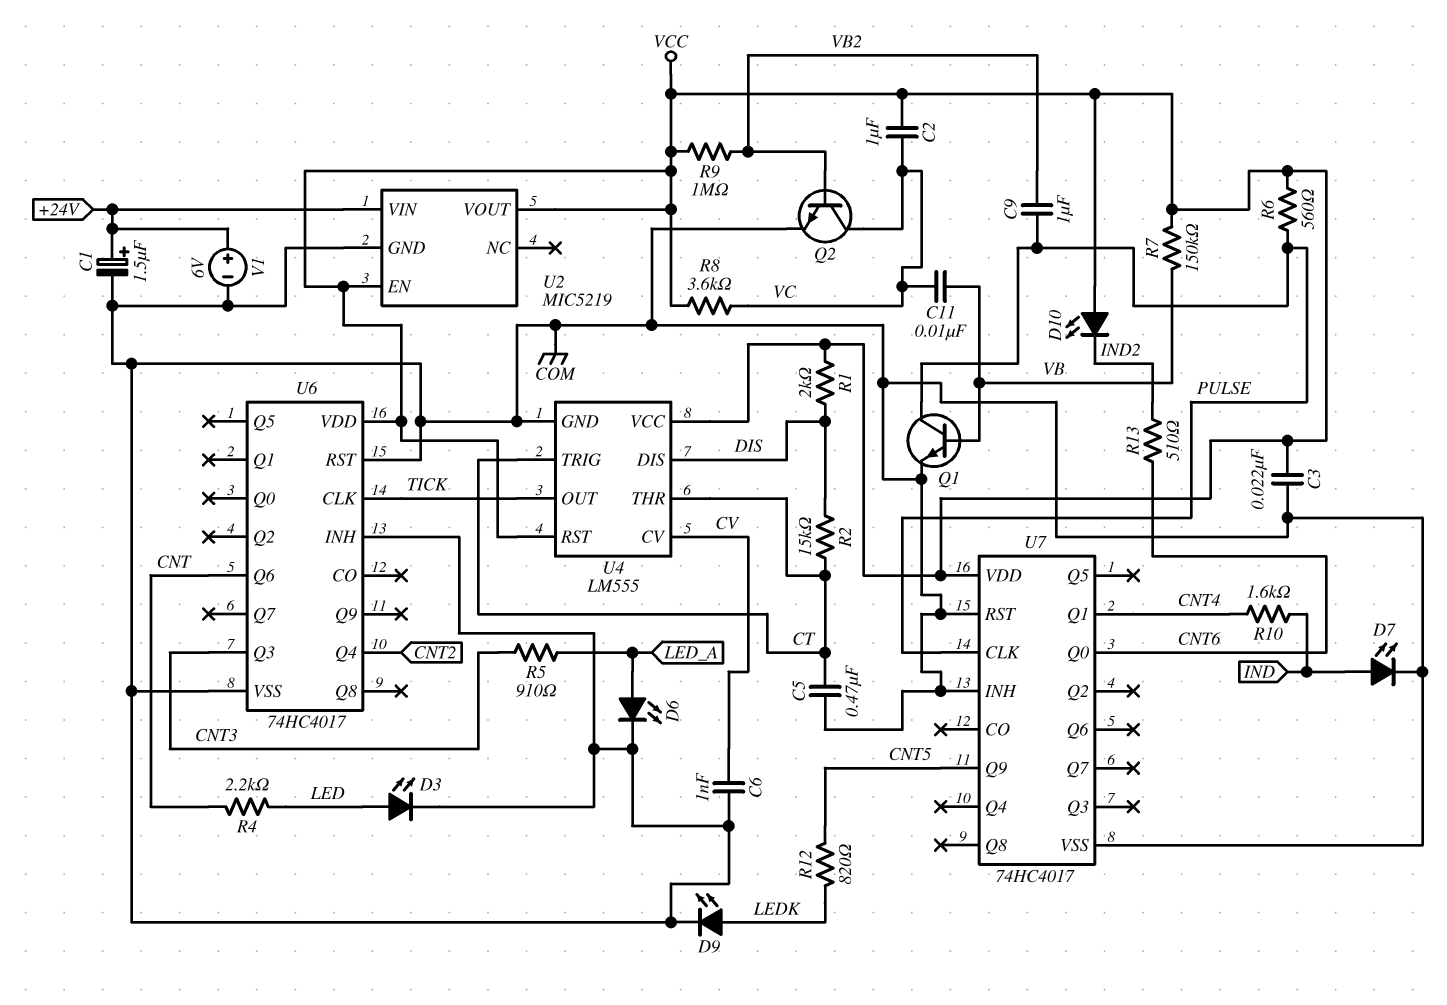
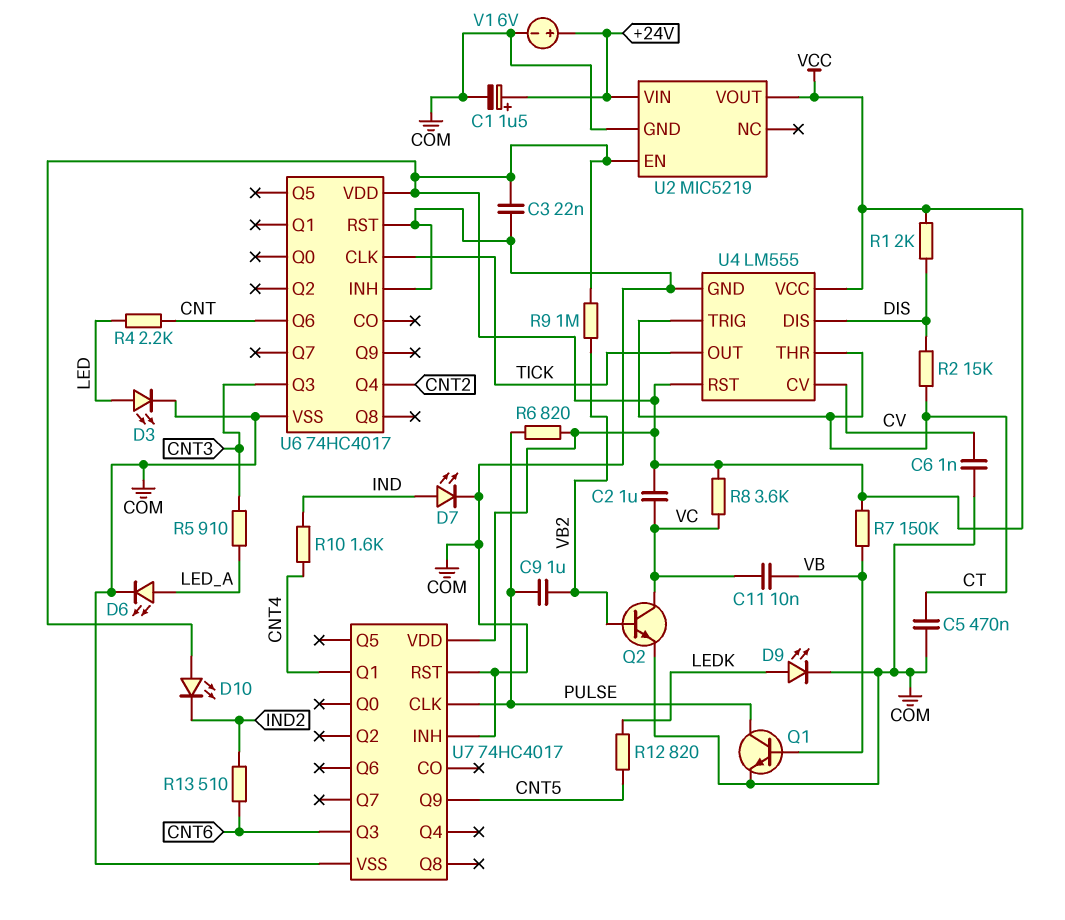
R6: 560 (PULSE, VCC) -> 820 (PULSE, VCC)
U7 pin Q0: CNT6 -> none
U7 pin Q3: none -> CNT6

